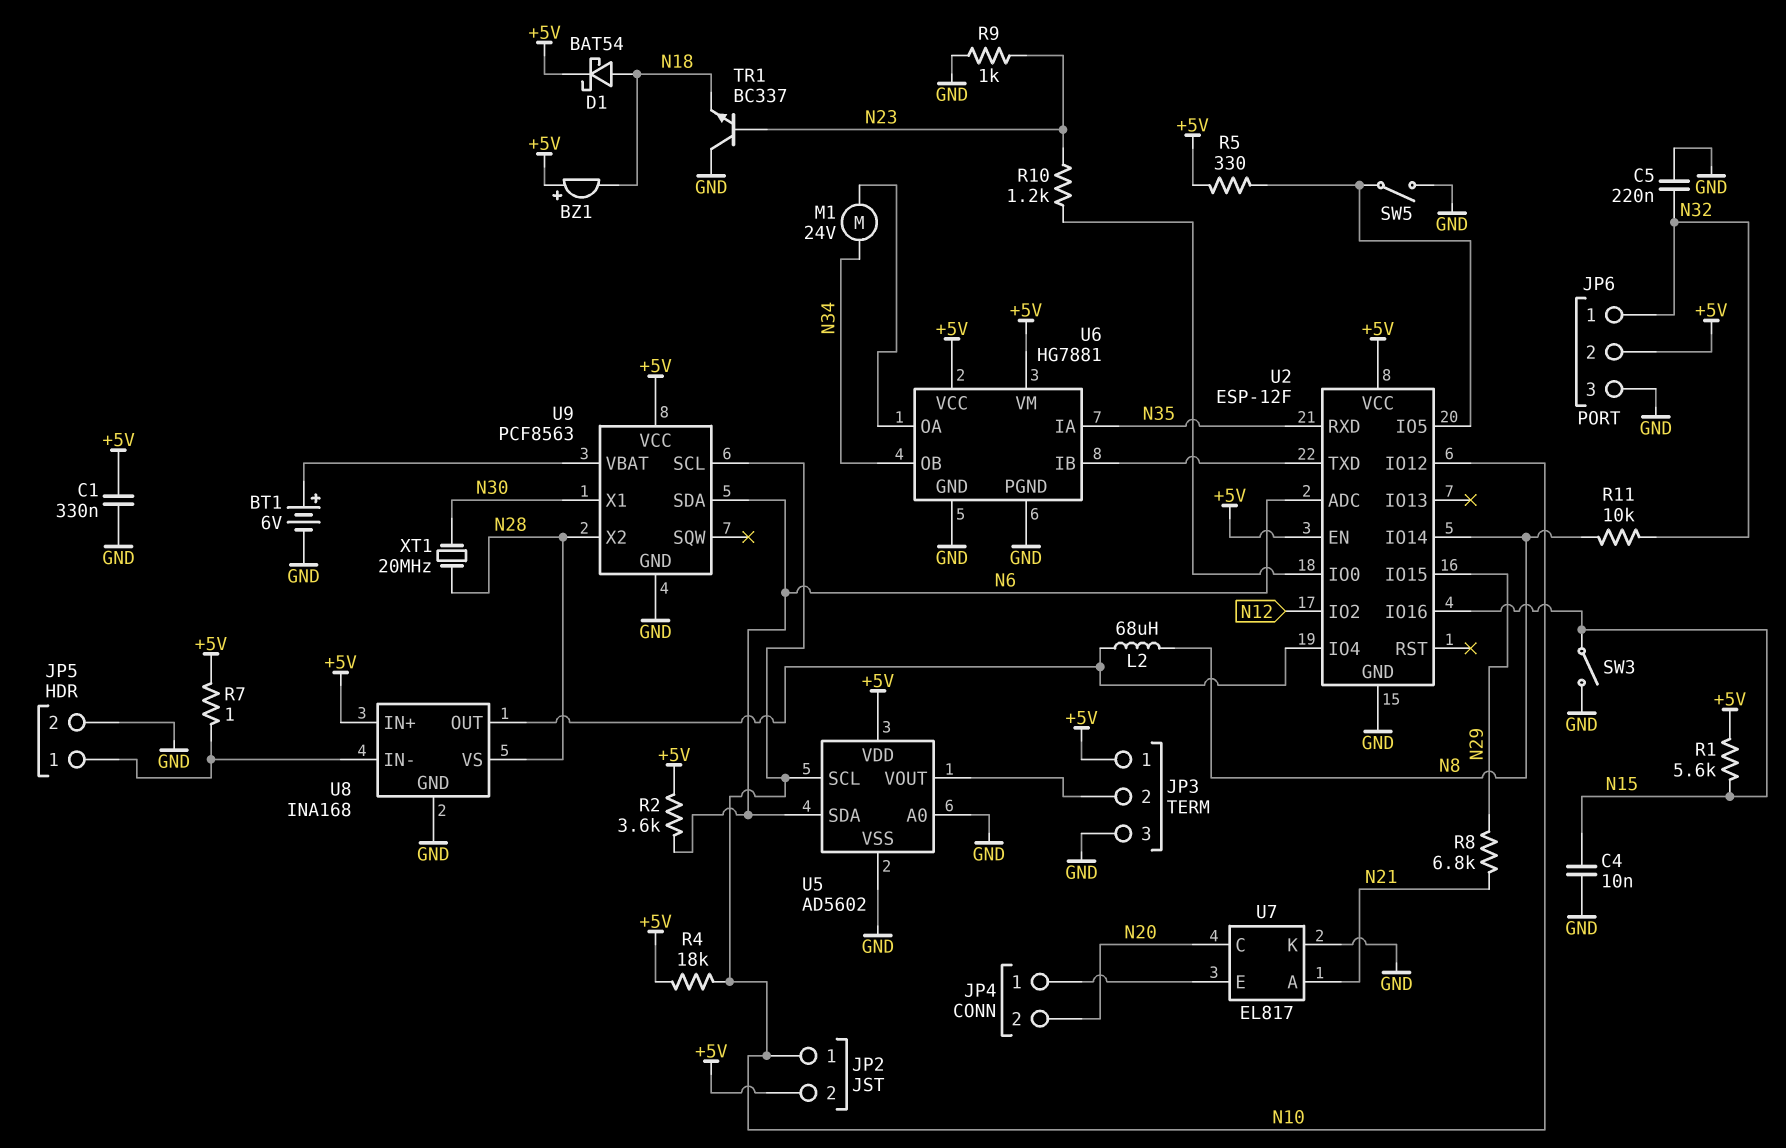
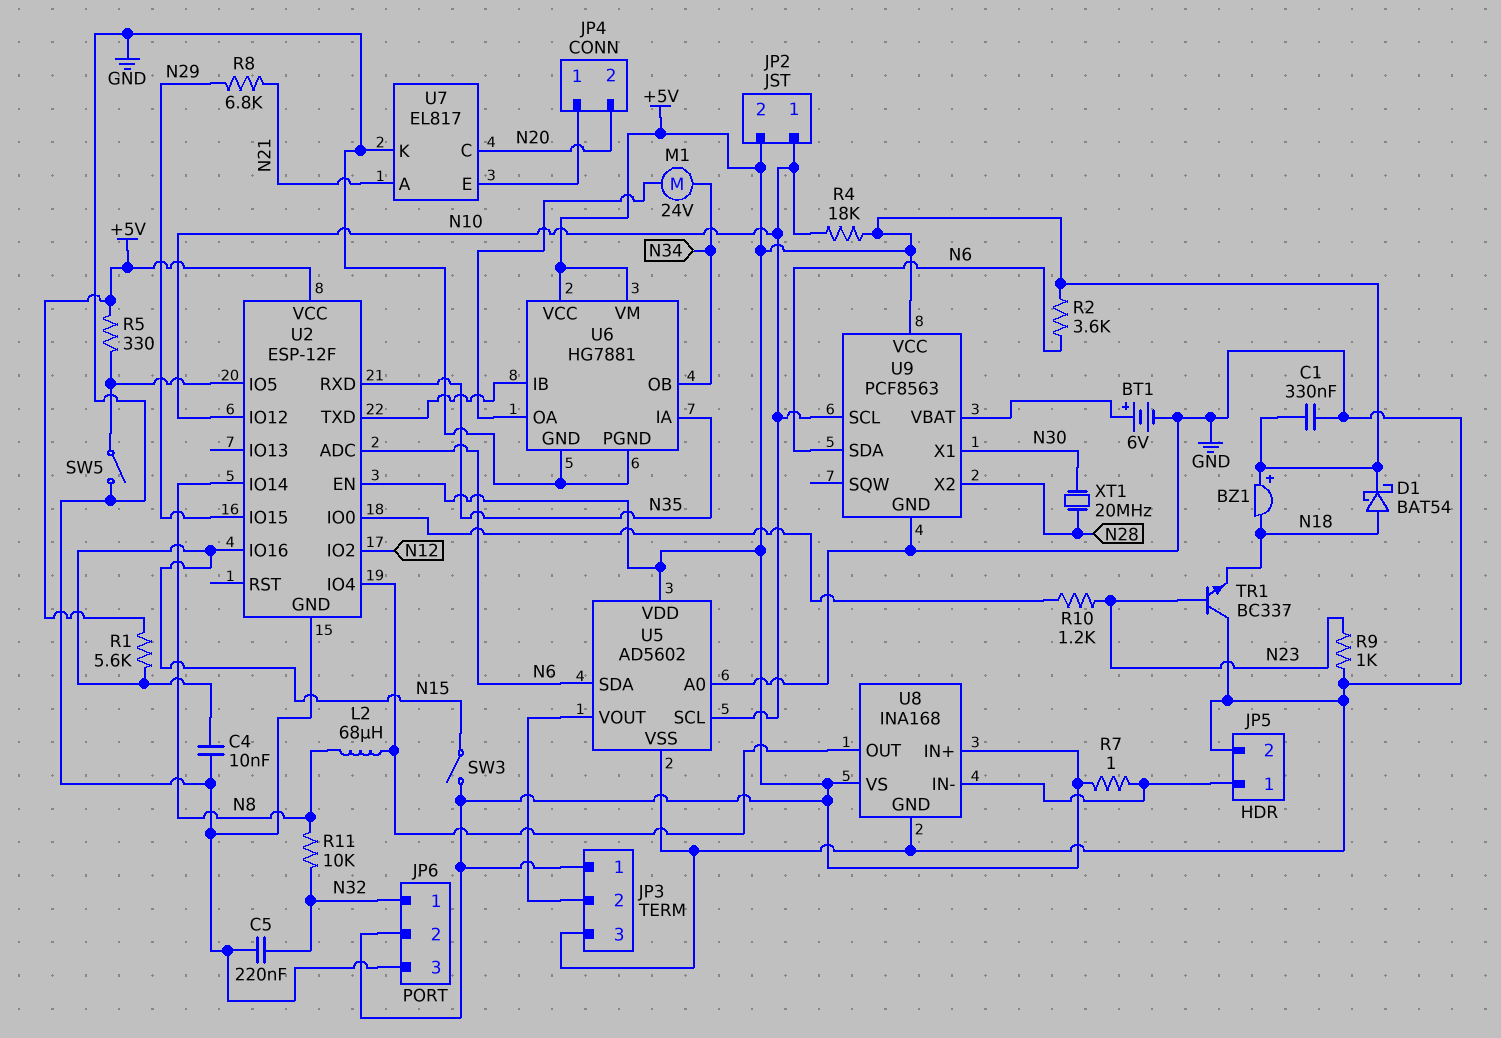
SW3: switch (GND, N15) -> switch (+5V, N15)
U8 pin VS: N28 -> +5V

